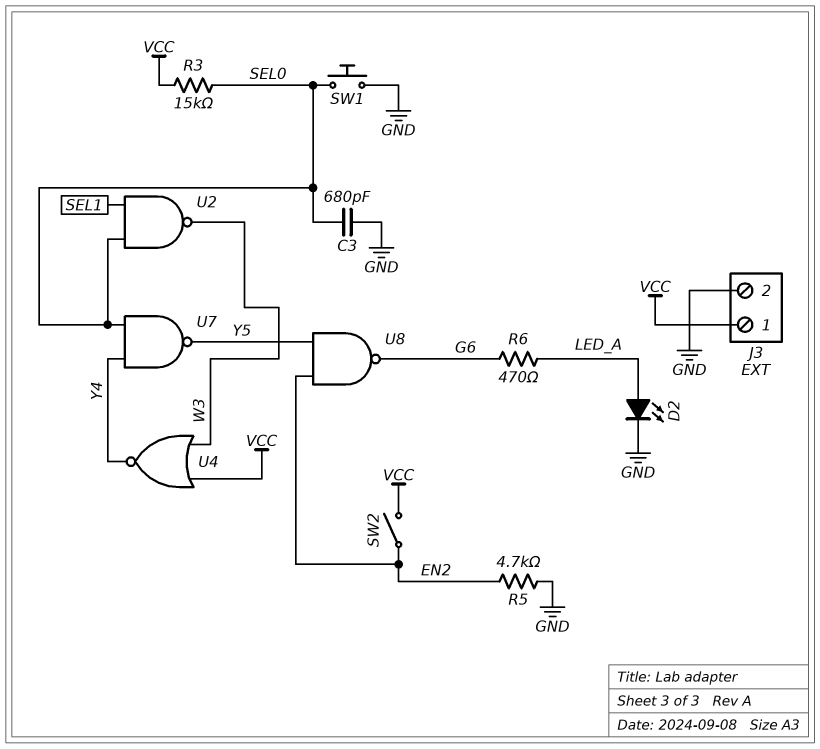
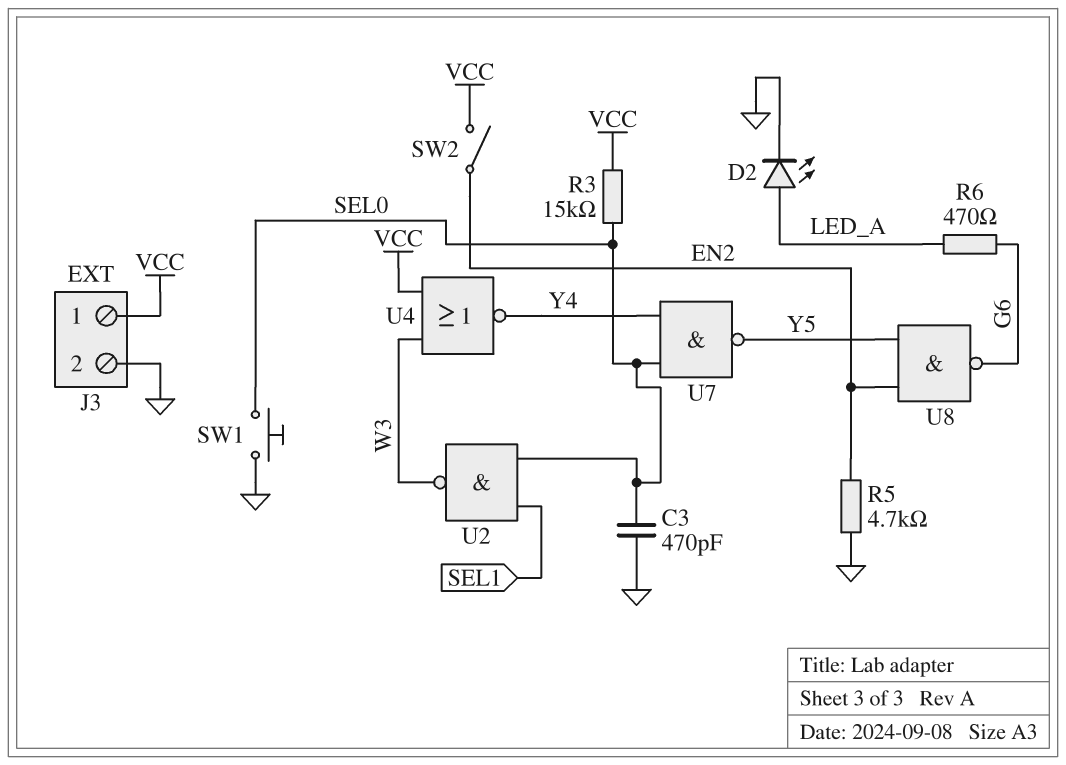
C3: 680pF (GND, SEL0) -> 470pF (GND, SEL0)

